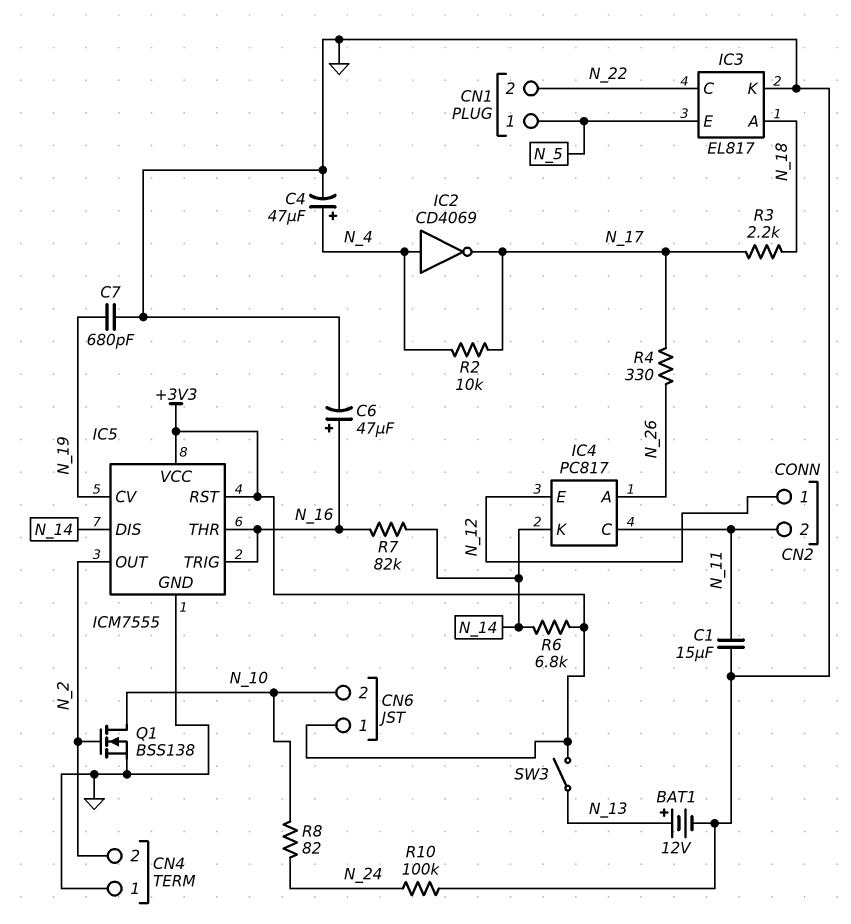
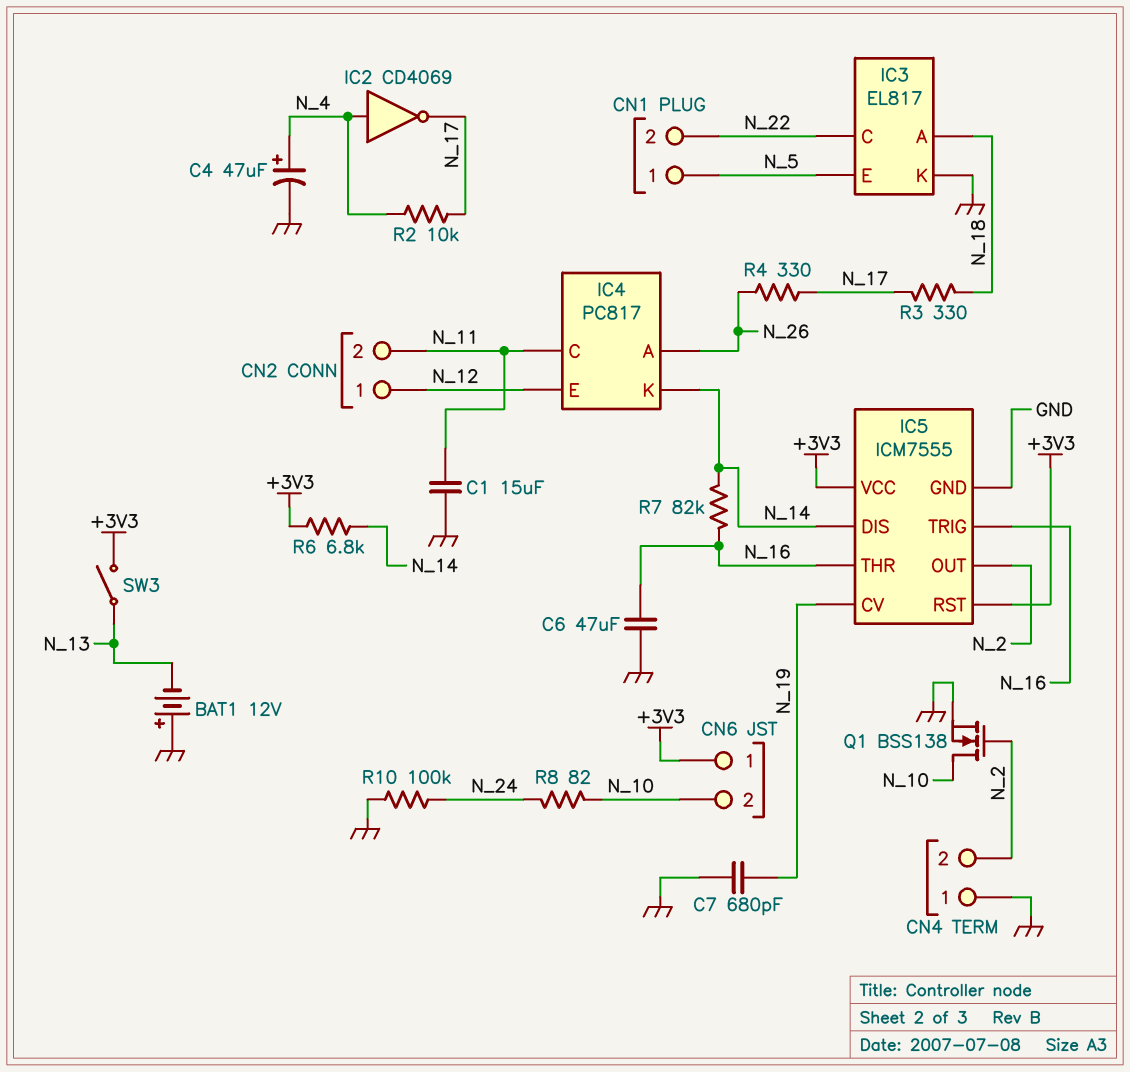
BAT1: 12V (plus N_13, minus GND) -> 12V (plus GND, minus N_13)
C6: 47uF (plus N_16, minus GND) -> 47uF (GND, N_16)
R3: 2.2k (N_17, N_18) -> 330 (N_17, N_18)

